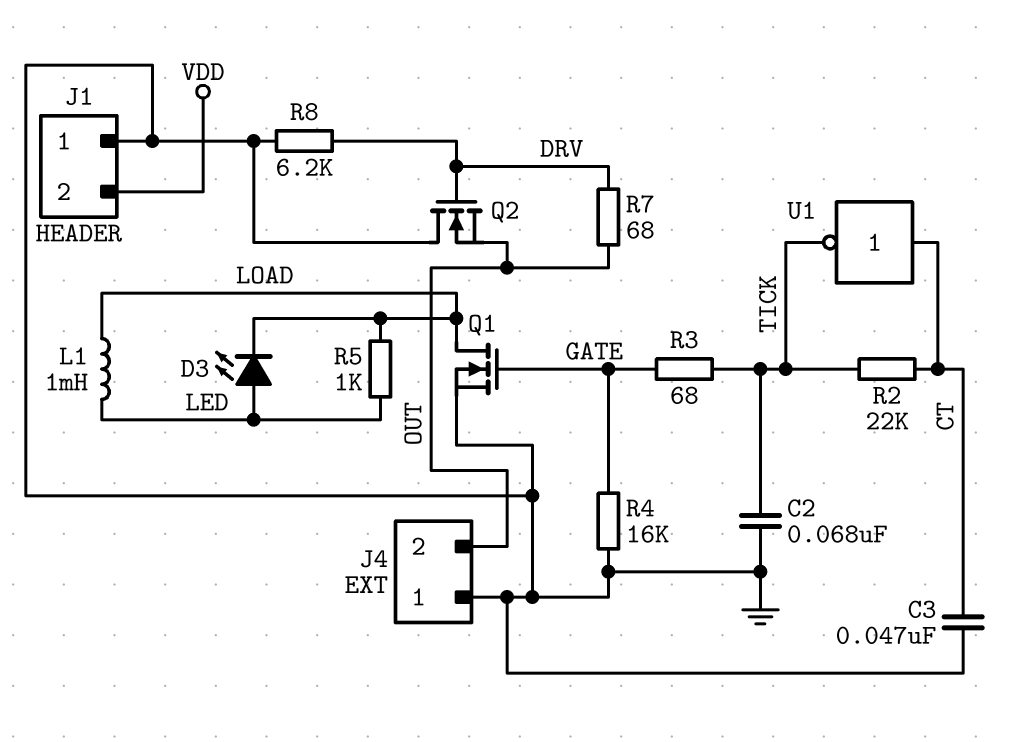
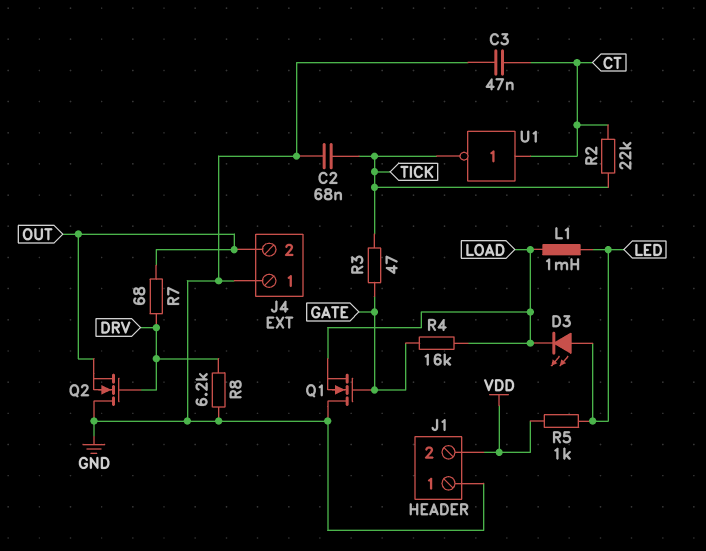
Q1: NMOS (G GATE, D LOAD, S GND) -> NMOS (G GATE, D GND, S LOAD)
R3: 68 (GATE, TICK) -> 47 (GATE, TICK)
R4: 16k (GATE, GND) -> 16k (GATE, LOAD)
R5: 1k (LED, LOAD) -> 1k (LED, VDD)

